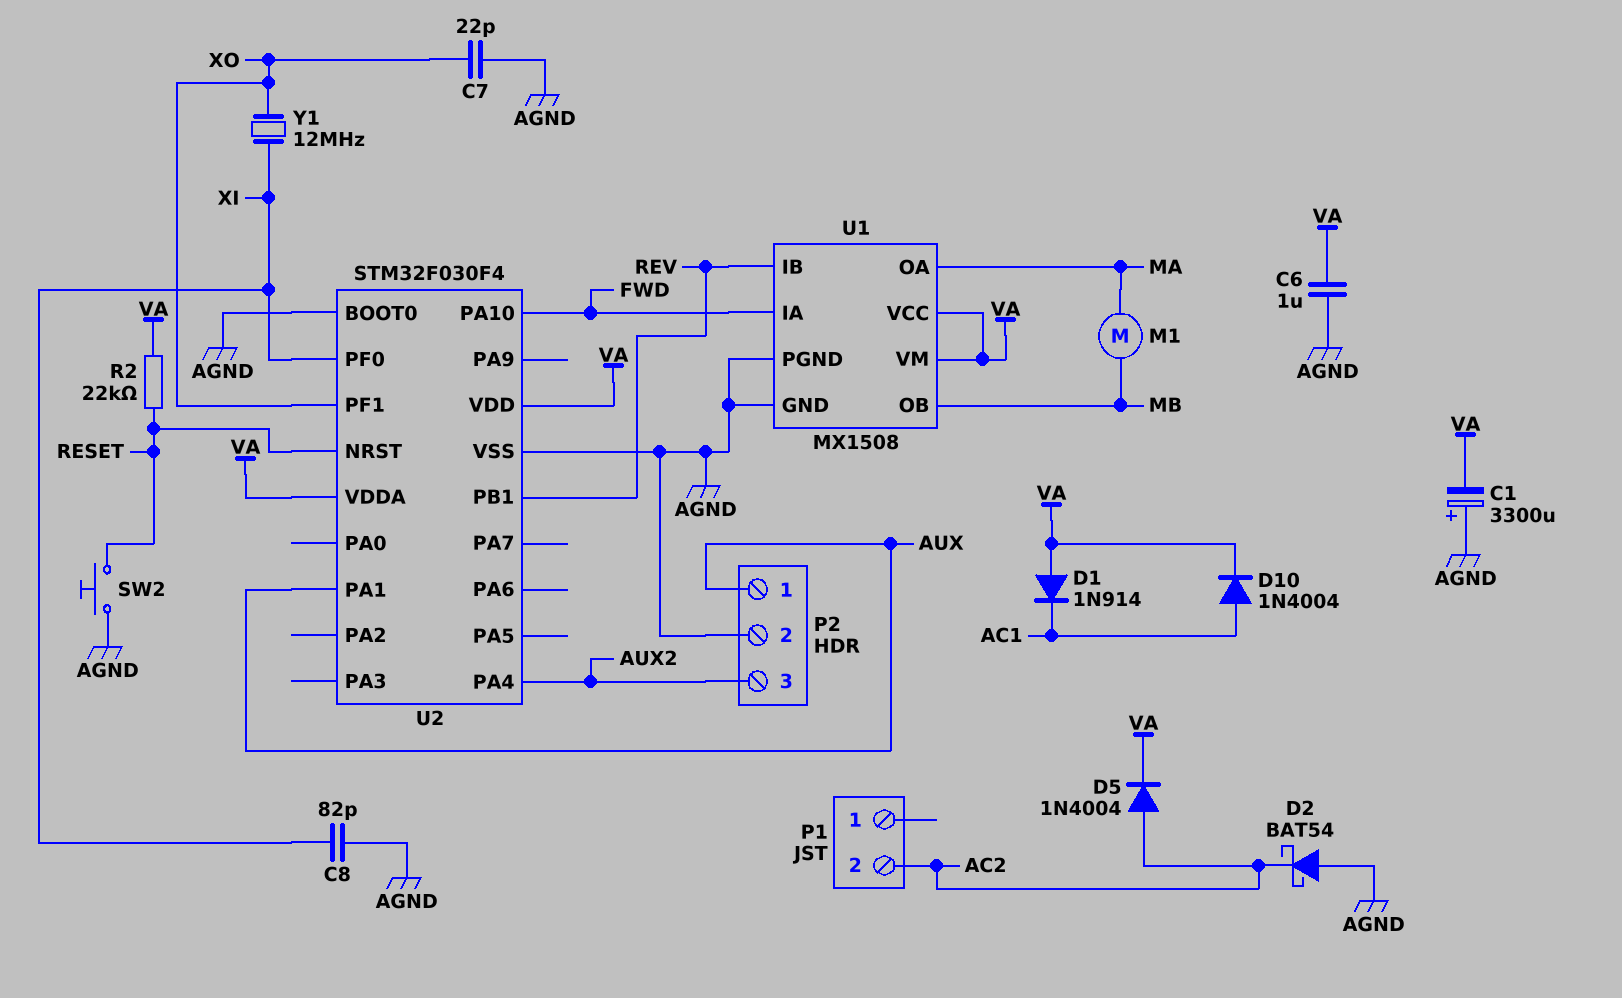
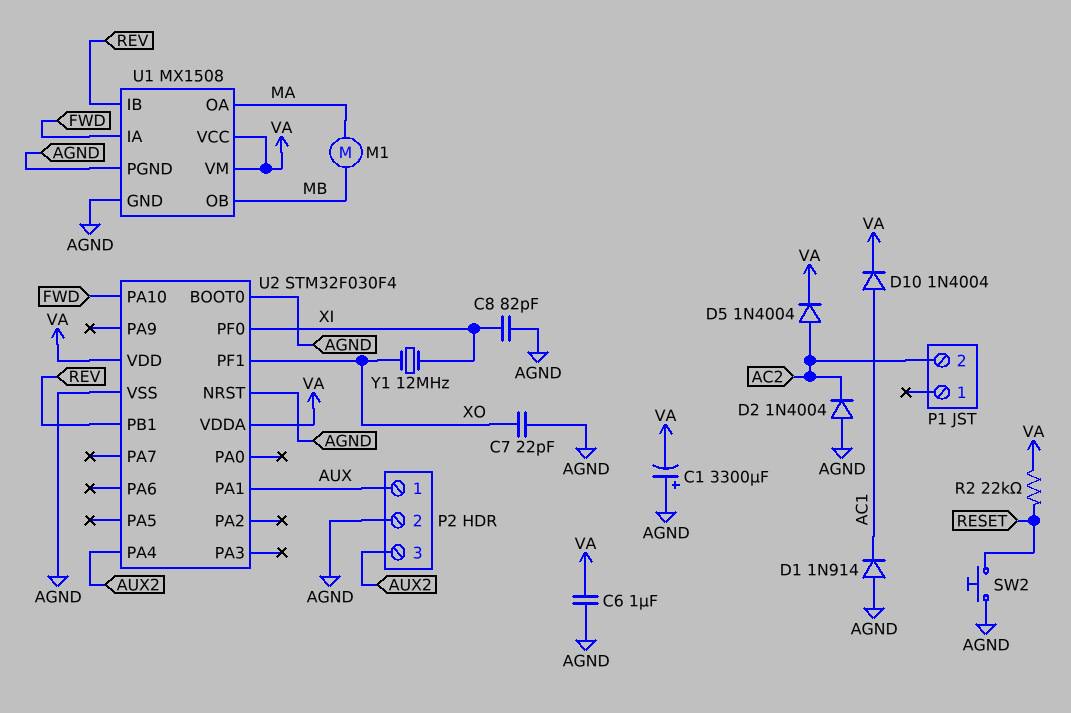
D1: diode 1N914 (A VA, K AC1) -> diode 1N914 (A AGND, K AC1)
D2: schottky BAT54 (A AGND, K AC2) -> diode 1N4004 (A AGND, K AC2)
U2 pin NRST: RESET -> AGND

